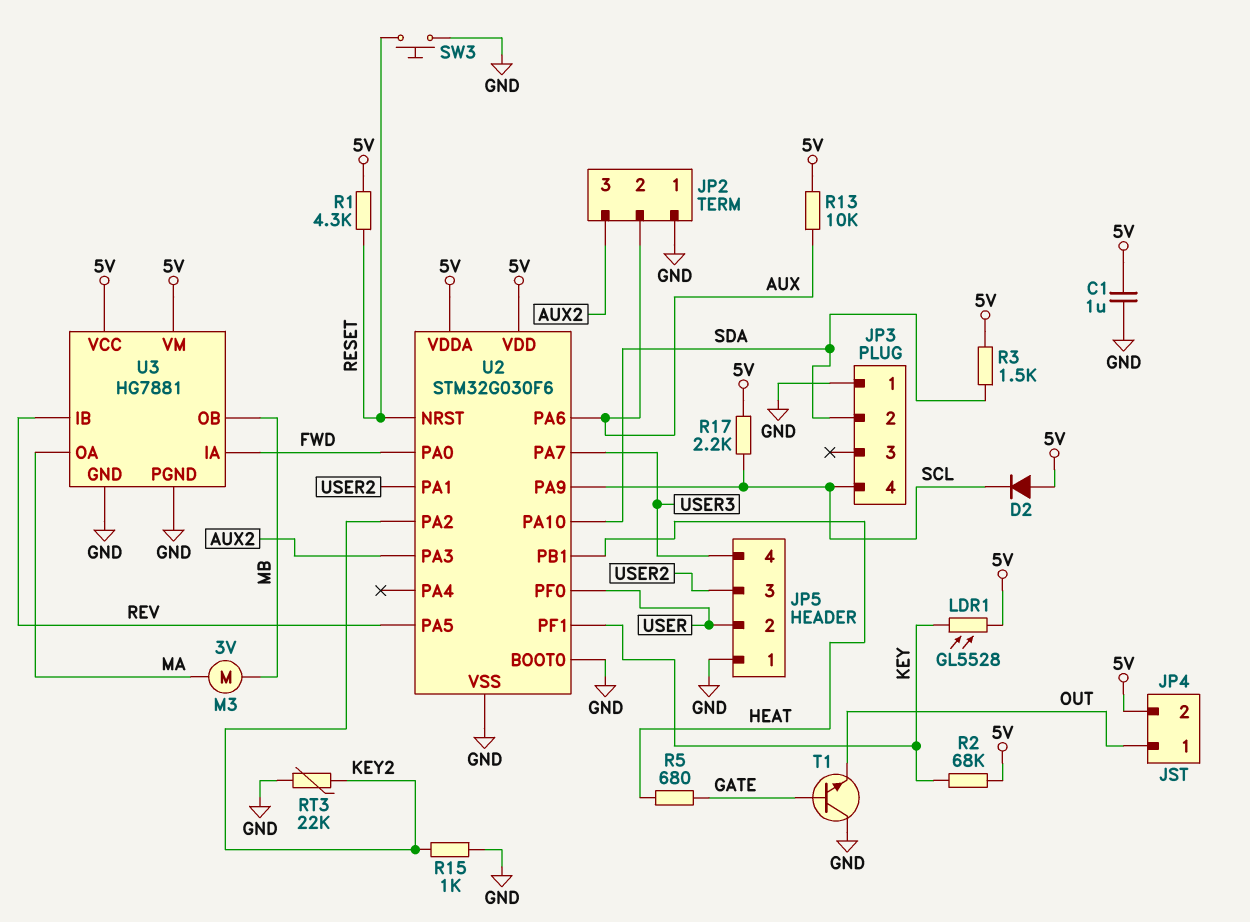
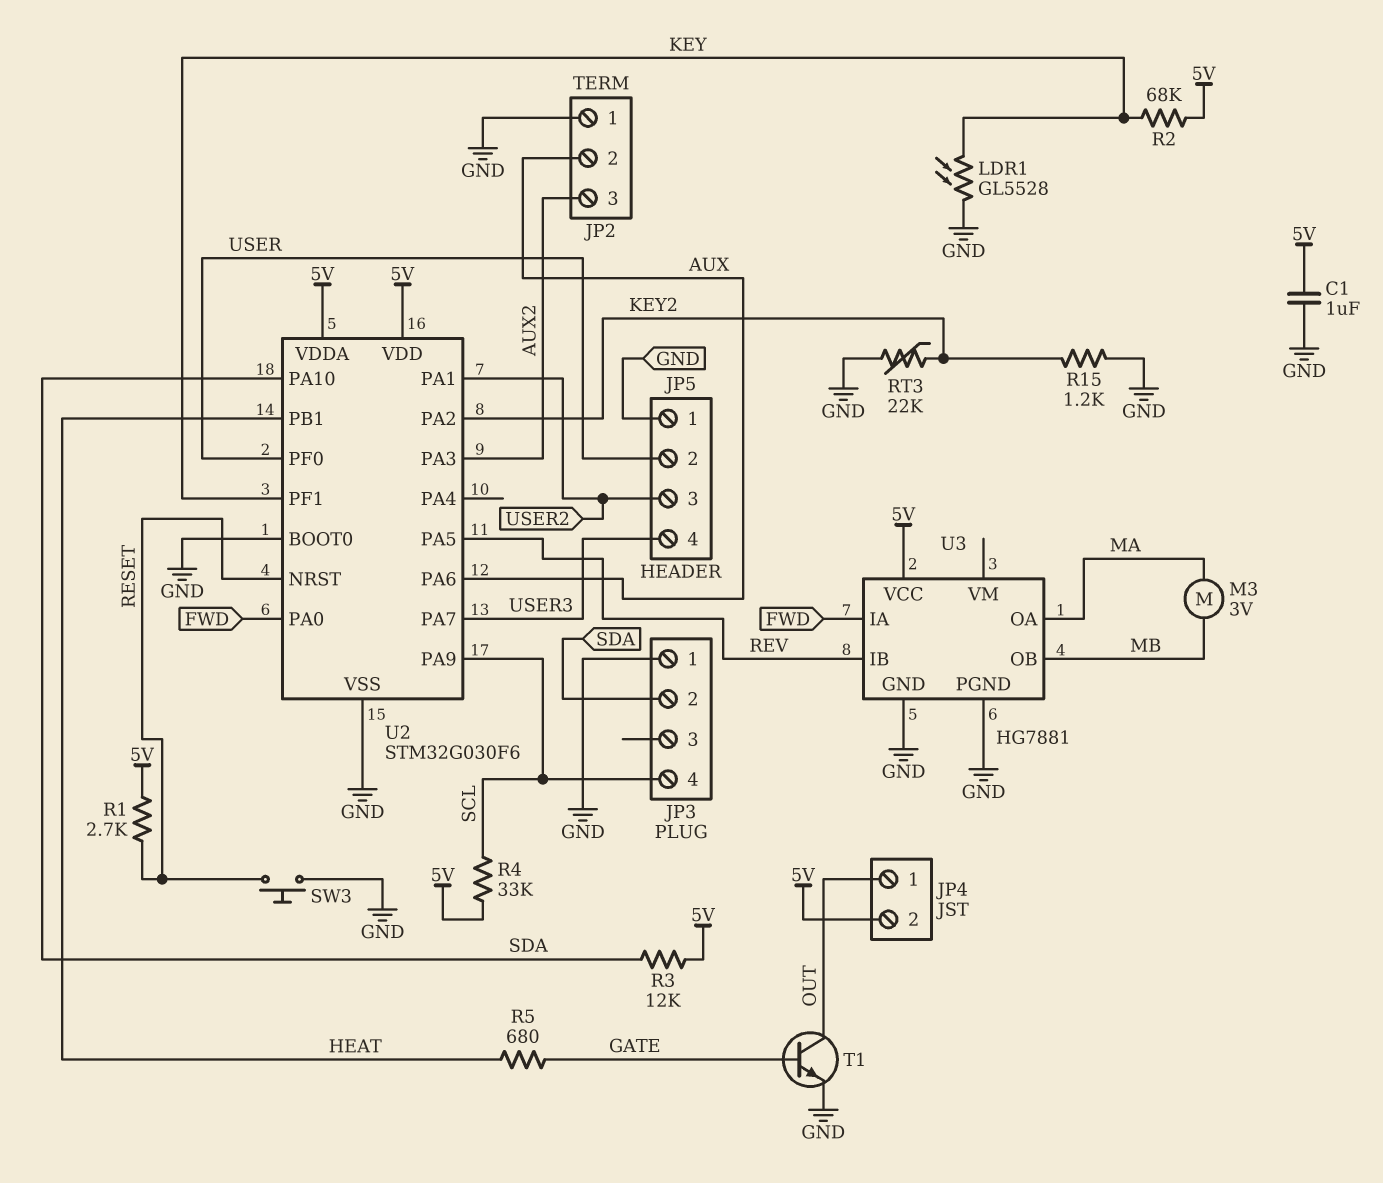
D2: diode (A 5V, K SCL) -> none
LDR1: GL5528 (5V, KEY) -> GL5528 (GND, KEY)
R1: 4.3k (5V, RESET) -> 2.7k (5V, RESET)
R3: 1.5k (5V, SDA) -> 12k (5V, SDA)
R4: none -> 33k (5V, SCL)
R13: 10k (5V, AUX) -> none
R15: 1k (GND, KEY2) -> 1.2k (GND, KEY2)
R17: 2.2k (5V, SCL) -> none
T1: NPN (B GATE, C GND, E OUT) -> NPN (B GATE, C OUT, E GND)
U3 pin VM: 5V -> none

